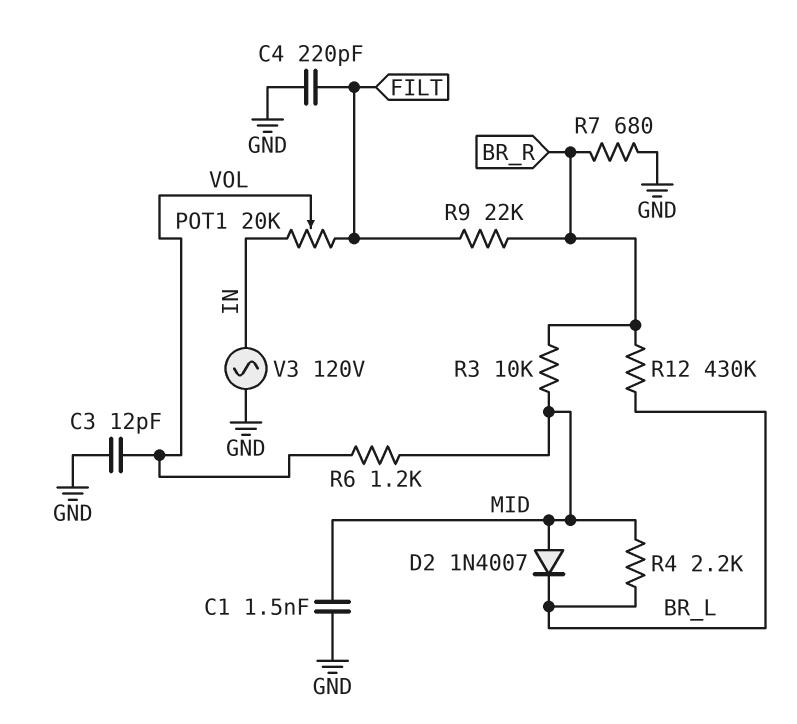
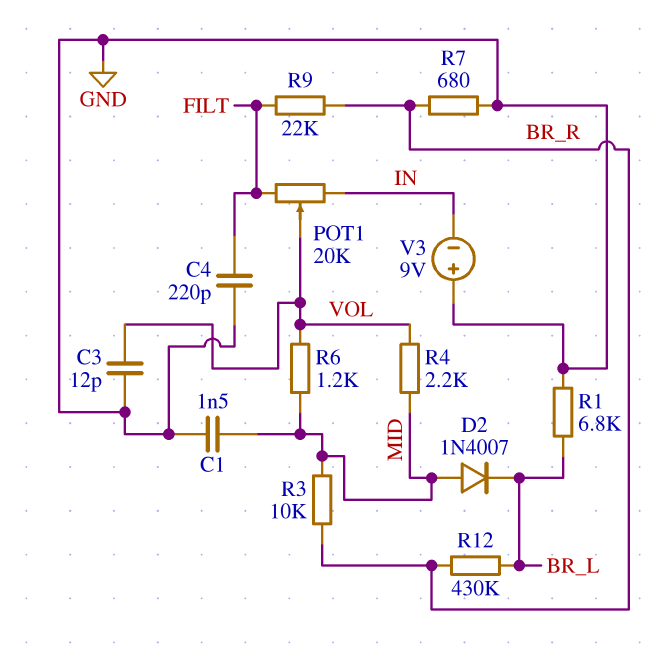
R1: none -> 6.8k (BR_L, GND)
R4: 2.2k (BR_L, MID) -> 2.2k (MID, VOL)
V3: AC 120V (GND, IN) -> 9V (plus GND, minus IN)

